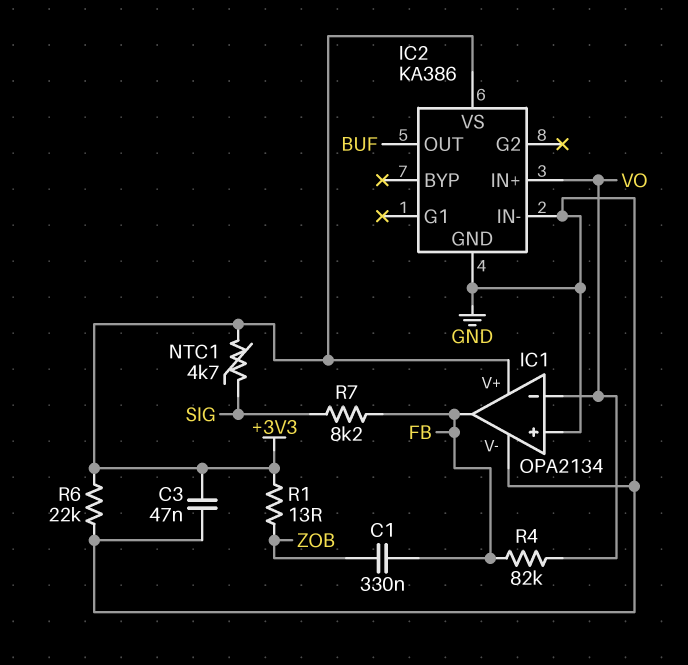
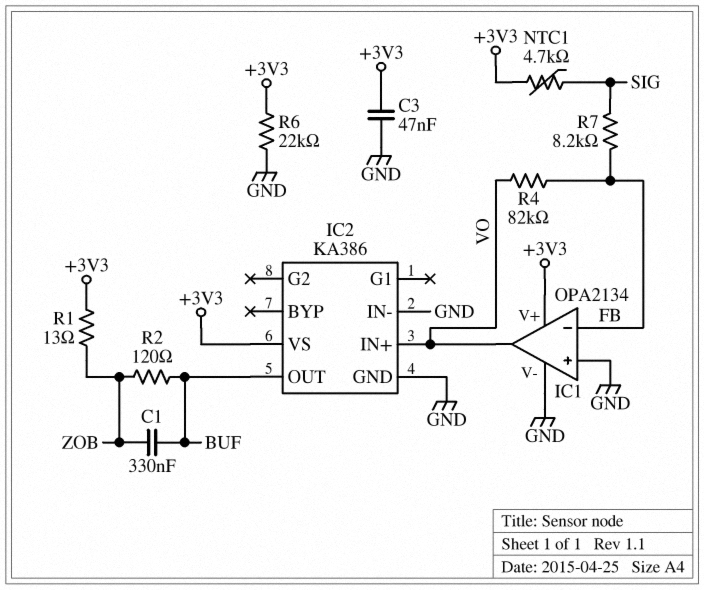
C1: 330nF (FB, ZOB) -> 330nF (BUF, ZOB)
IC1 pin in-: VO -> FB
IC1 pin out: FB -> VO
R2: none -> 120 (BUF, ZOB)

